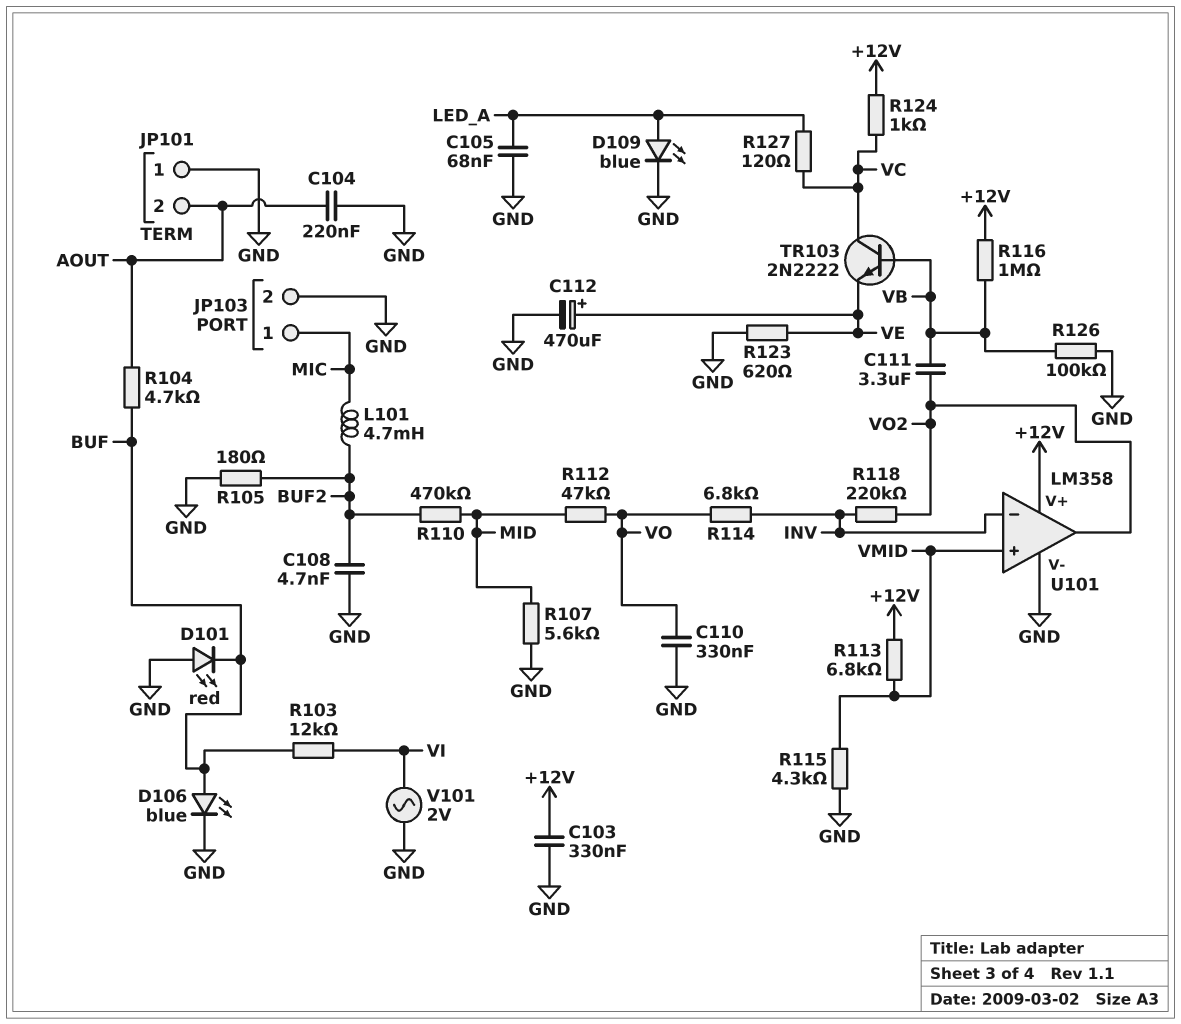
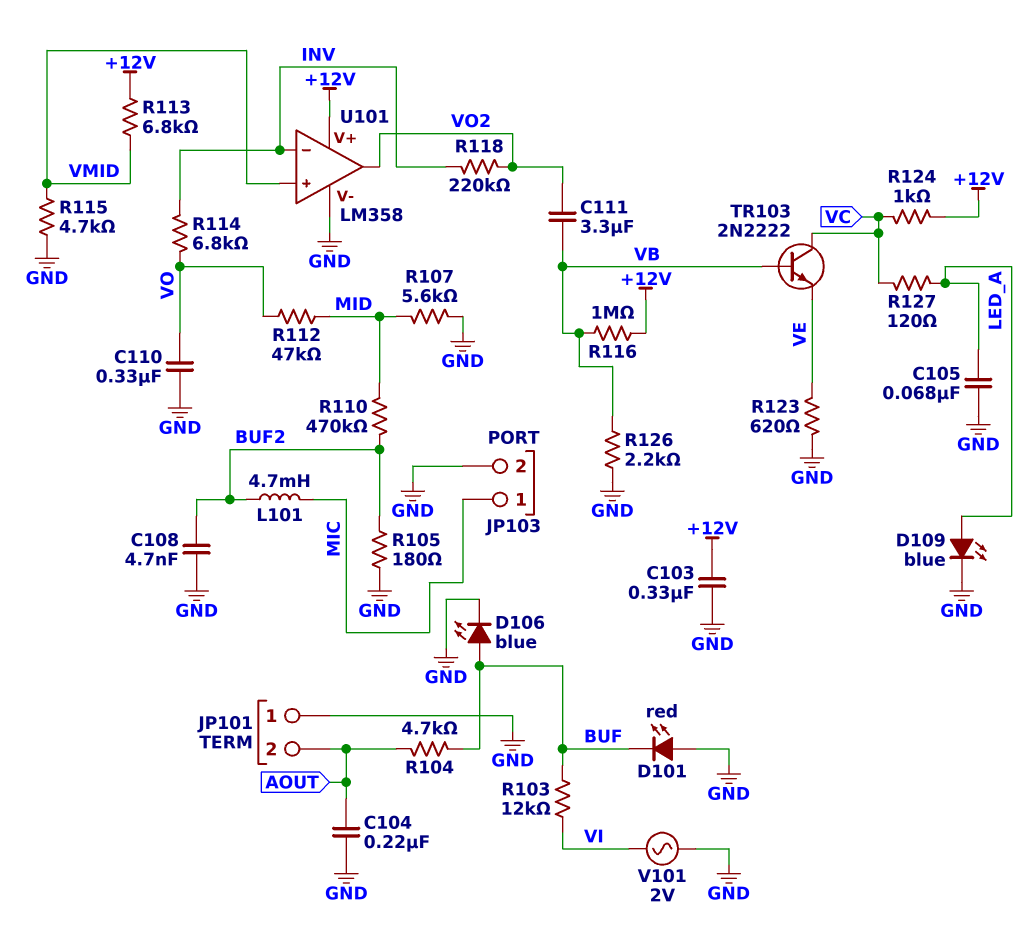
C112: 470uF (plus VE, minus GND) -> none
R115: 4.3k (GND, VMID) -> 4.7k (GND, VMID)
R126: 100k (GND, VB) -> 2.2k (GND, VB)

